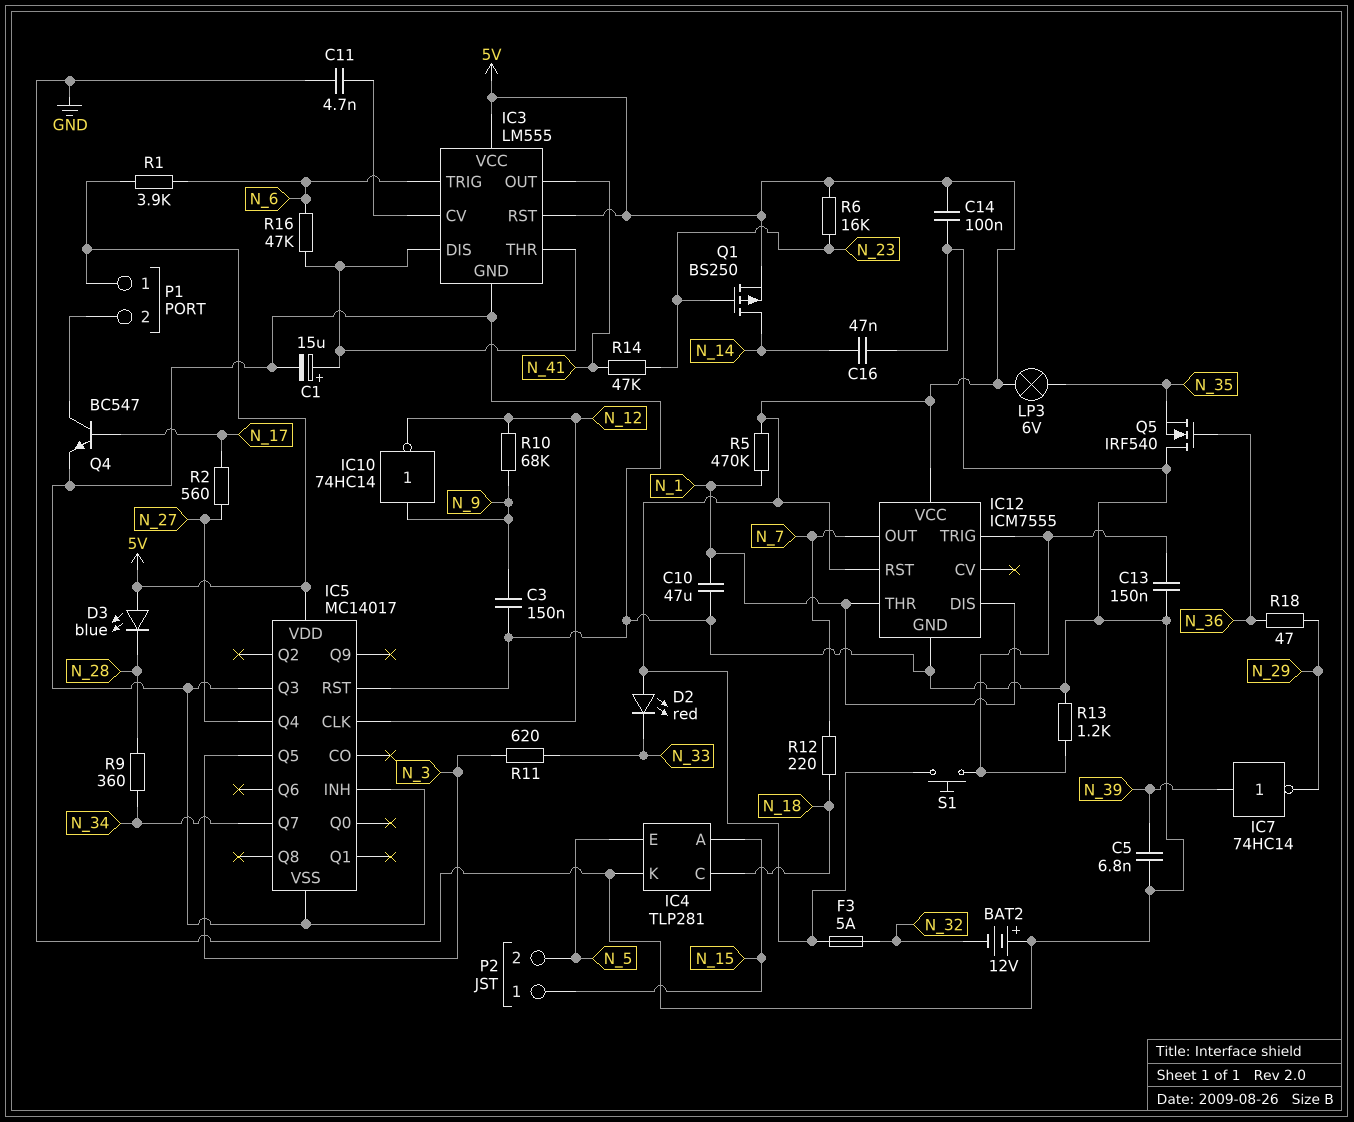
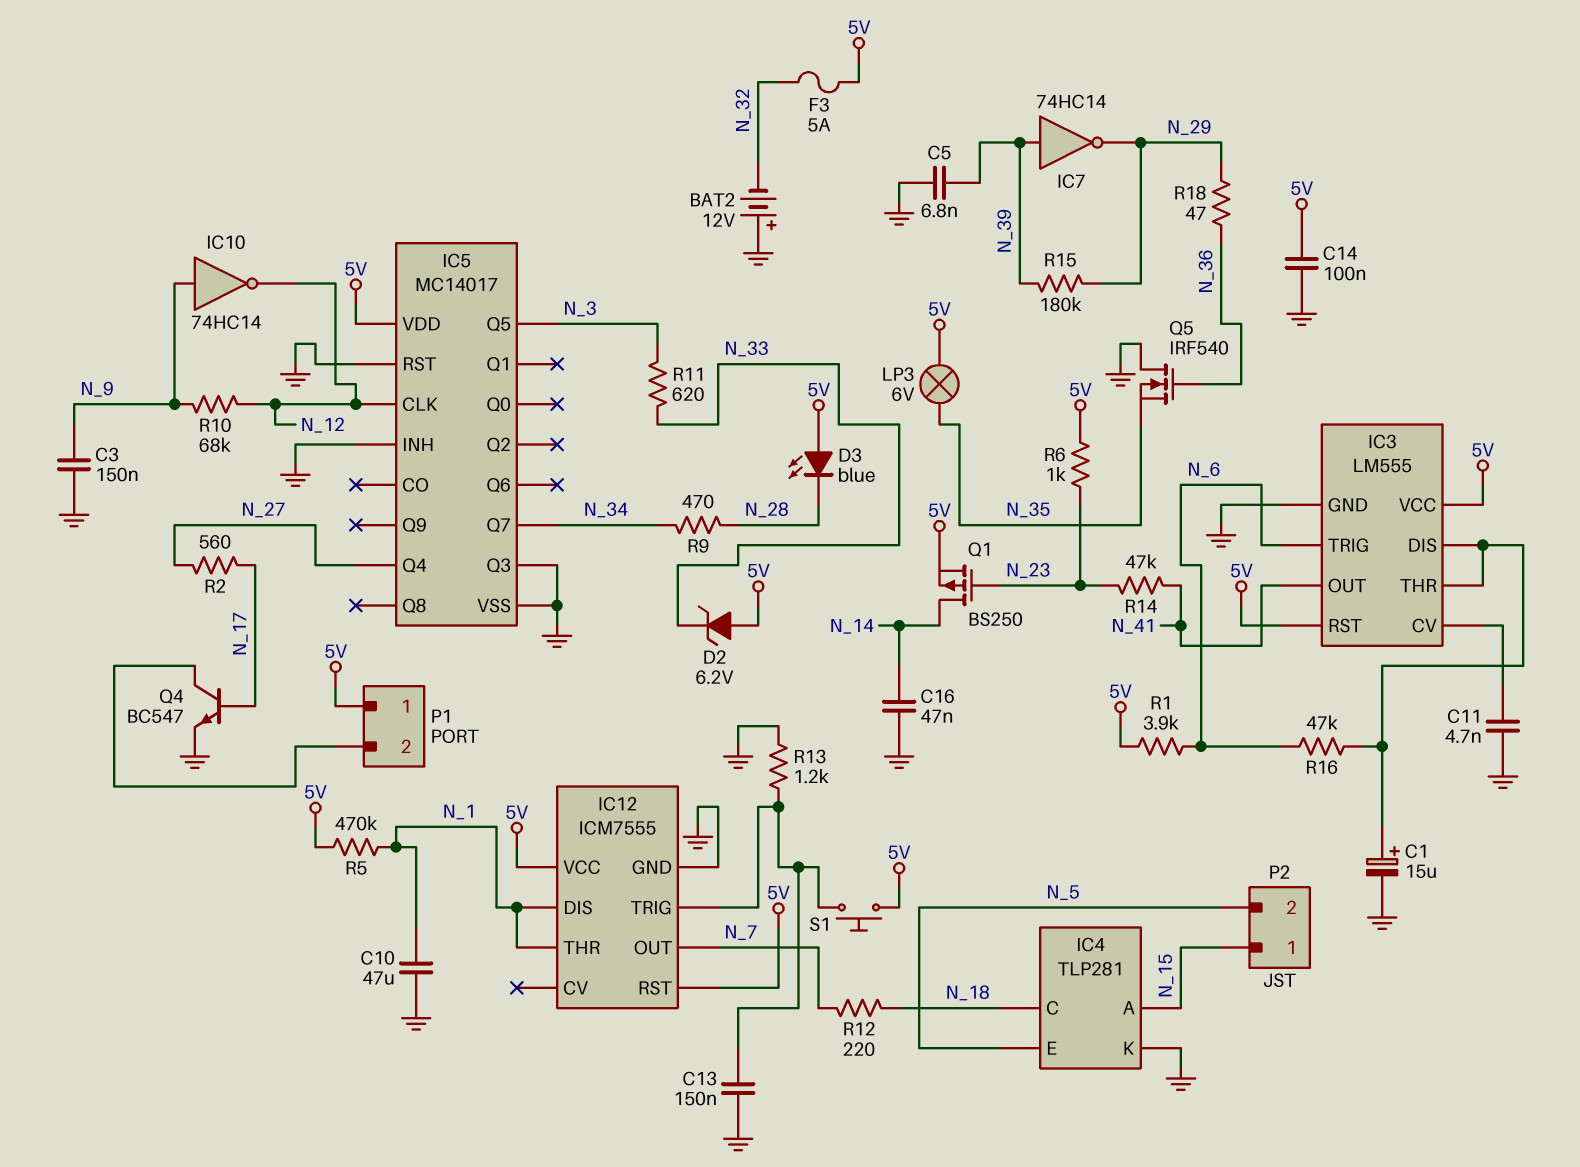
D2: LED red (A 5V, K N_33) -> zener 6.2V (A 5V, K N_33)
R6: 16k (5V, N_23) -> 1k (5V, N_23)
R9: 360 (N_28, N_34) -> 470 (N_28, N_34)
R15: none -> 180k (N_29, N_39)

